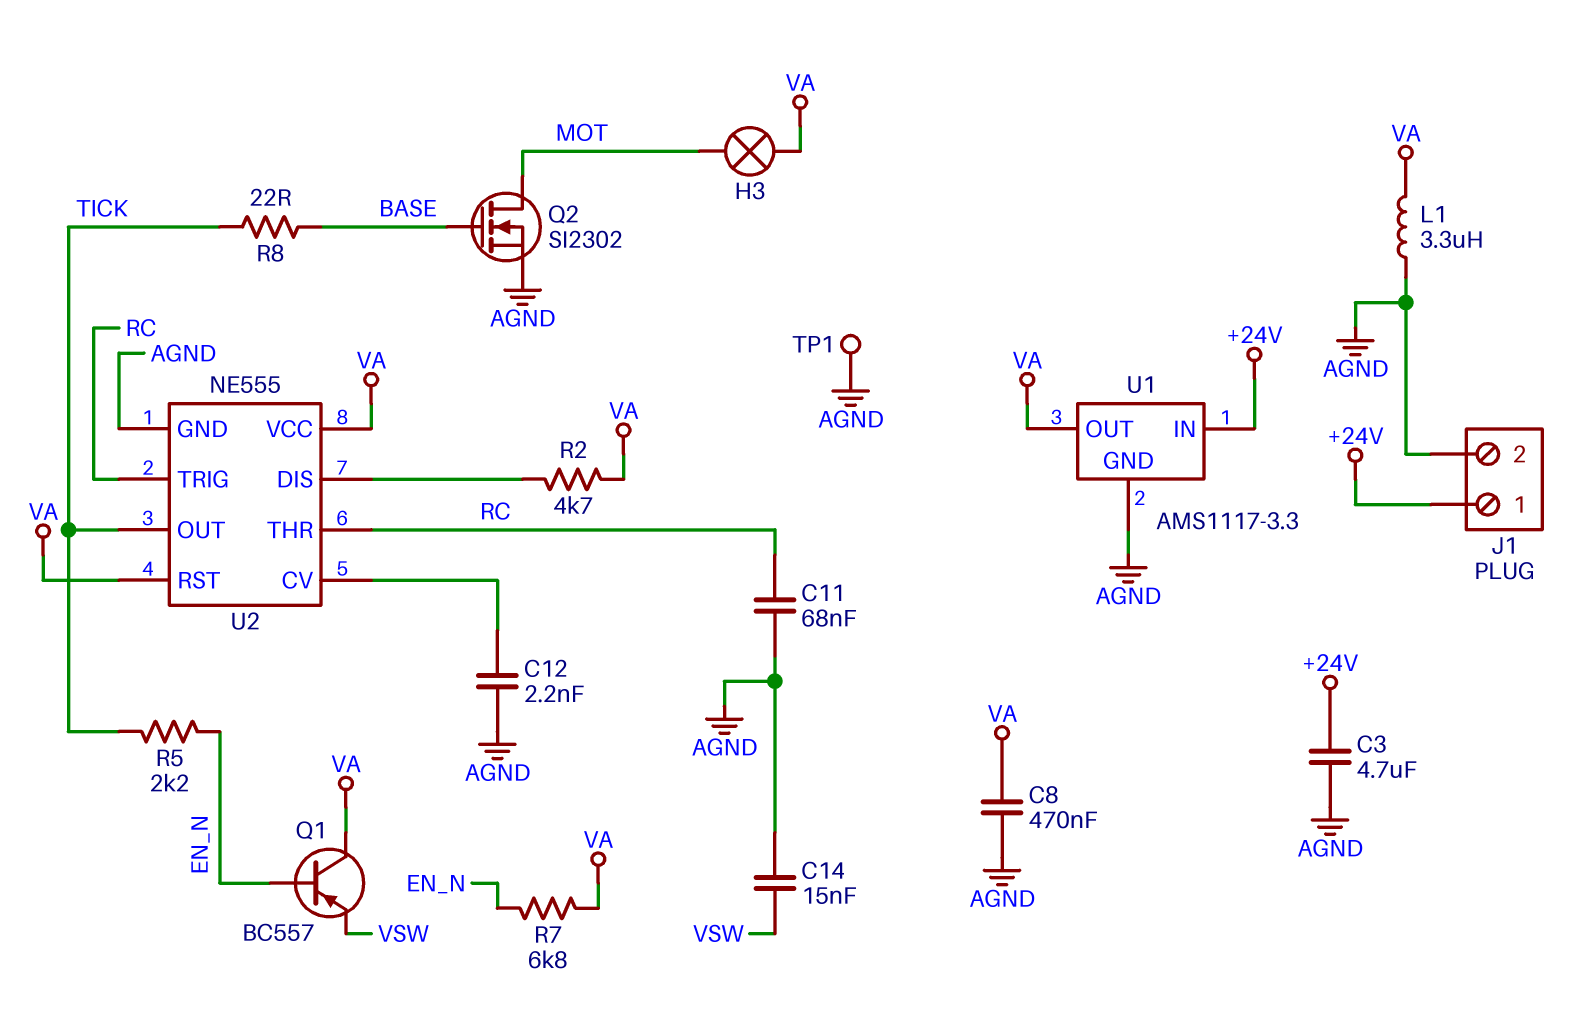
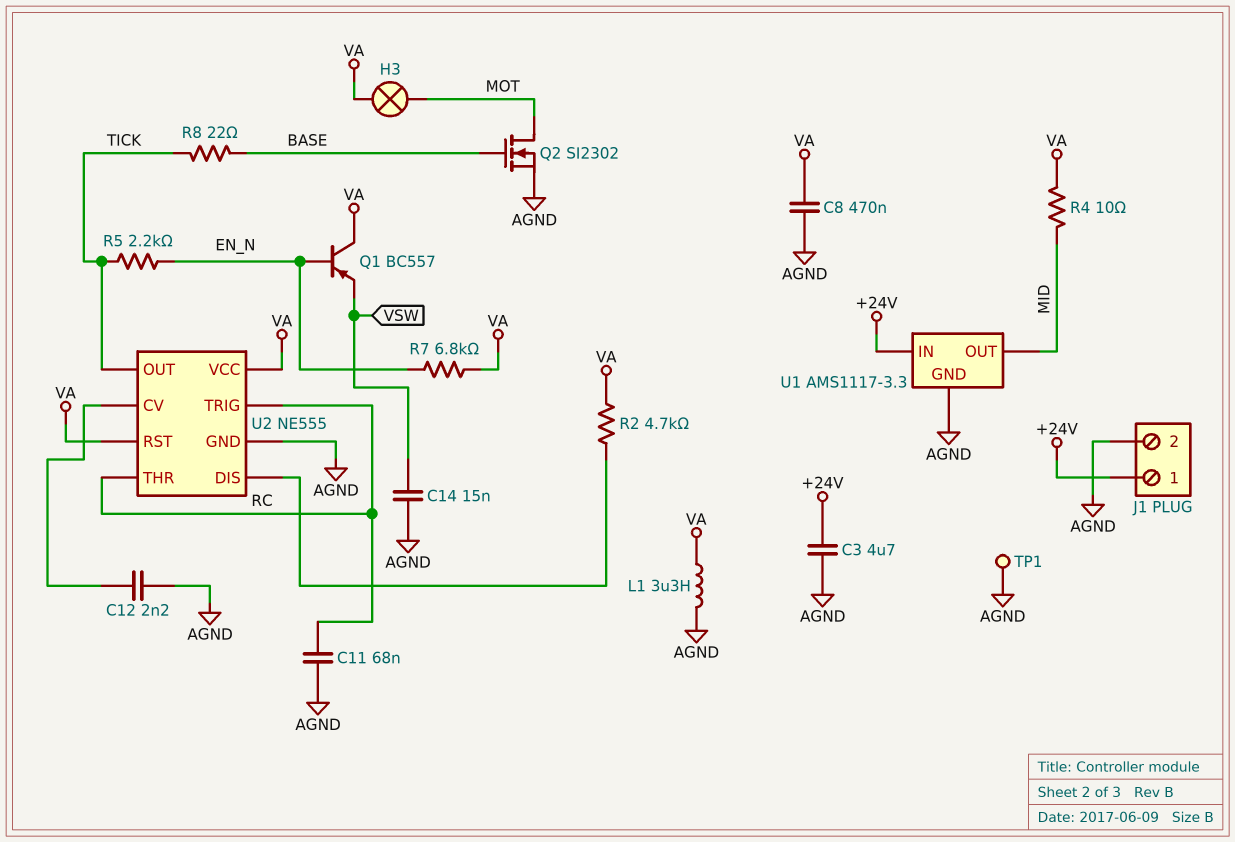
R4: none -> 10 (MID, VA)
U1 pin OUT: VA -> MID

